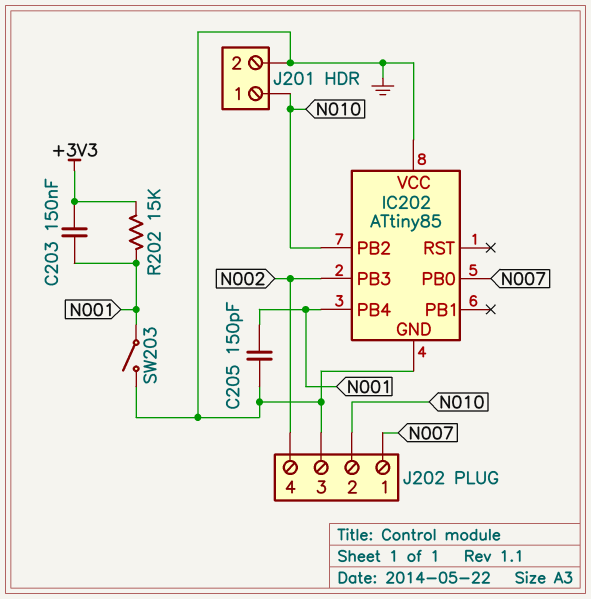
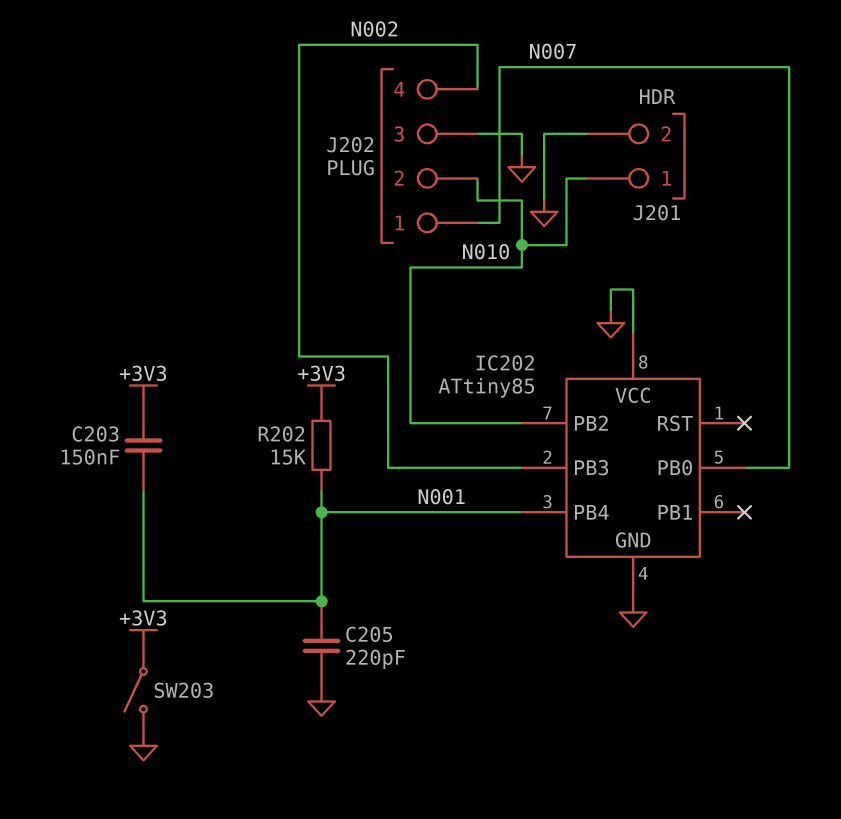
C205: 150pF (GND, N001) -> 220pF (GND, N001)
SW203: switch (GND, N001) -> switch (+3V3, GND)

